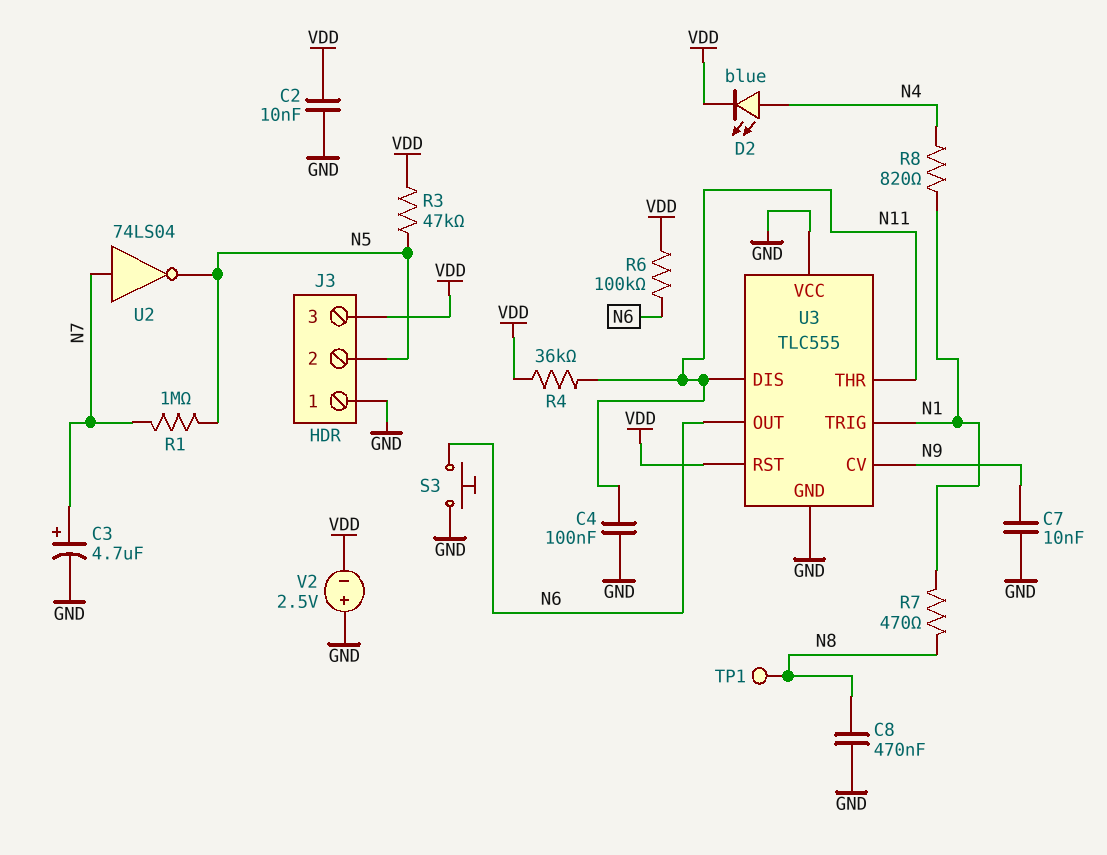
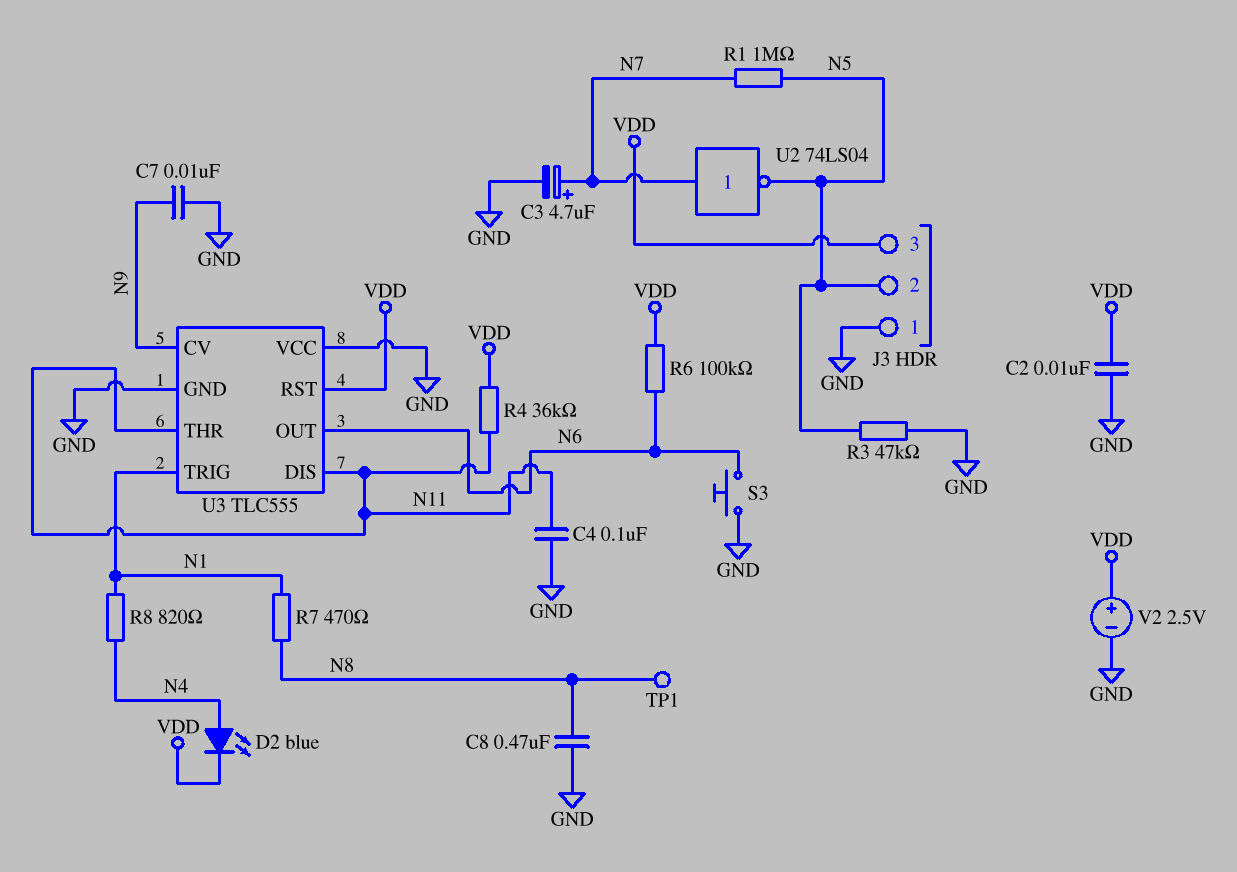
R3: 47k (N5, VDD) -> 47k (GND, N5)
V2: 2.5V (plus GND, minus VDD) -> 2.5V (plus VDD, minus GND)

